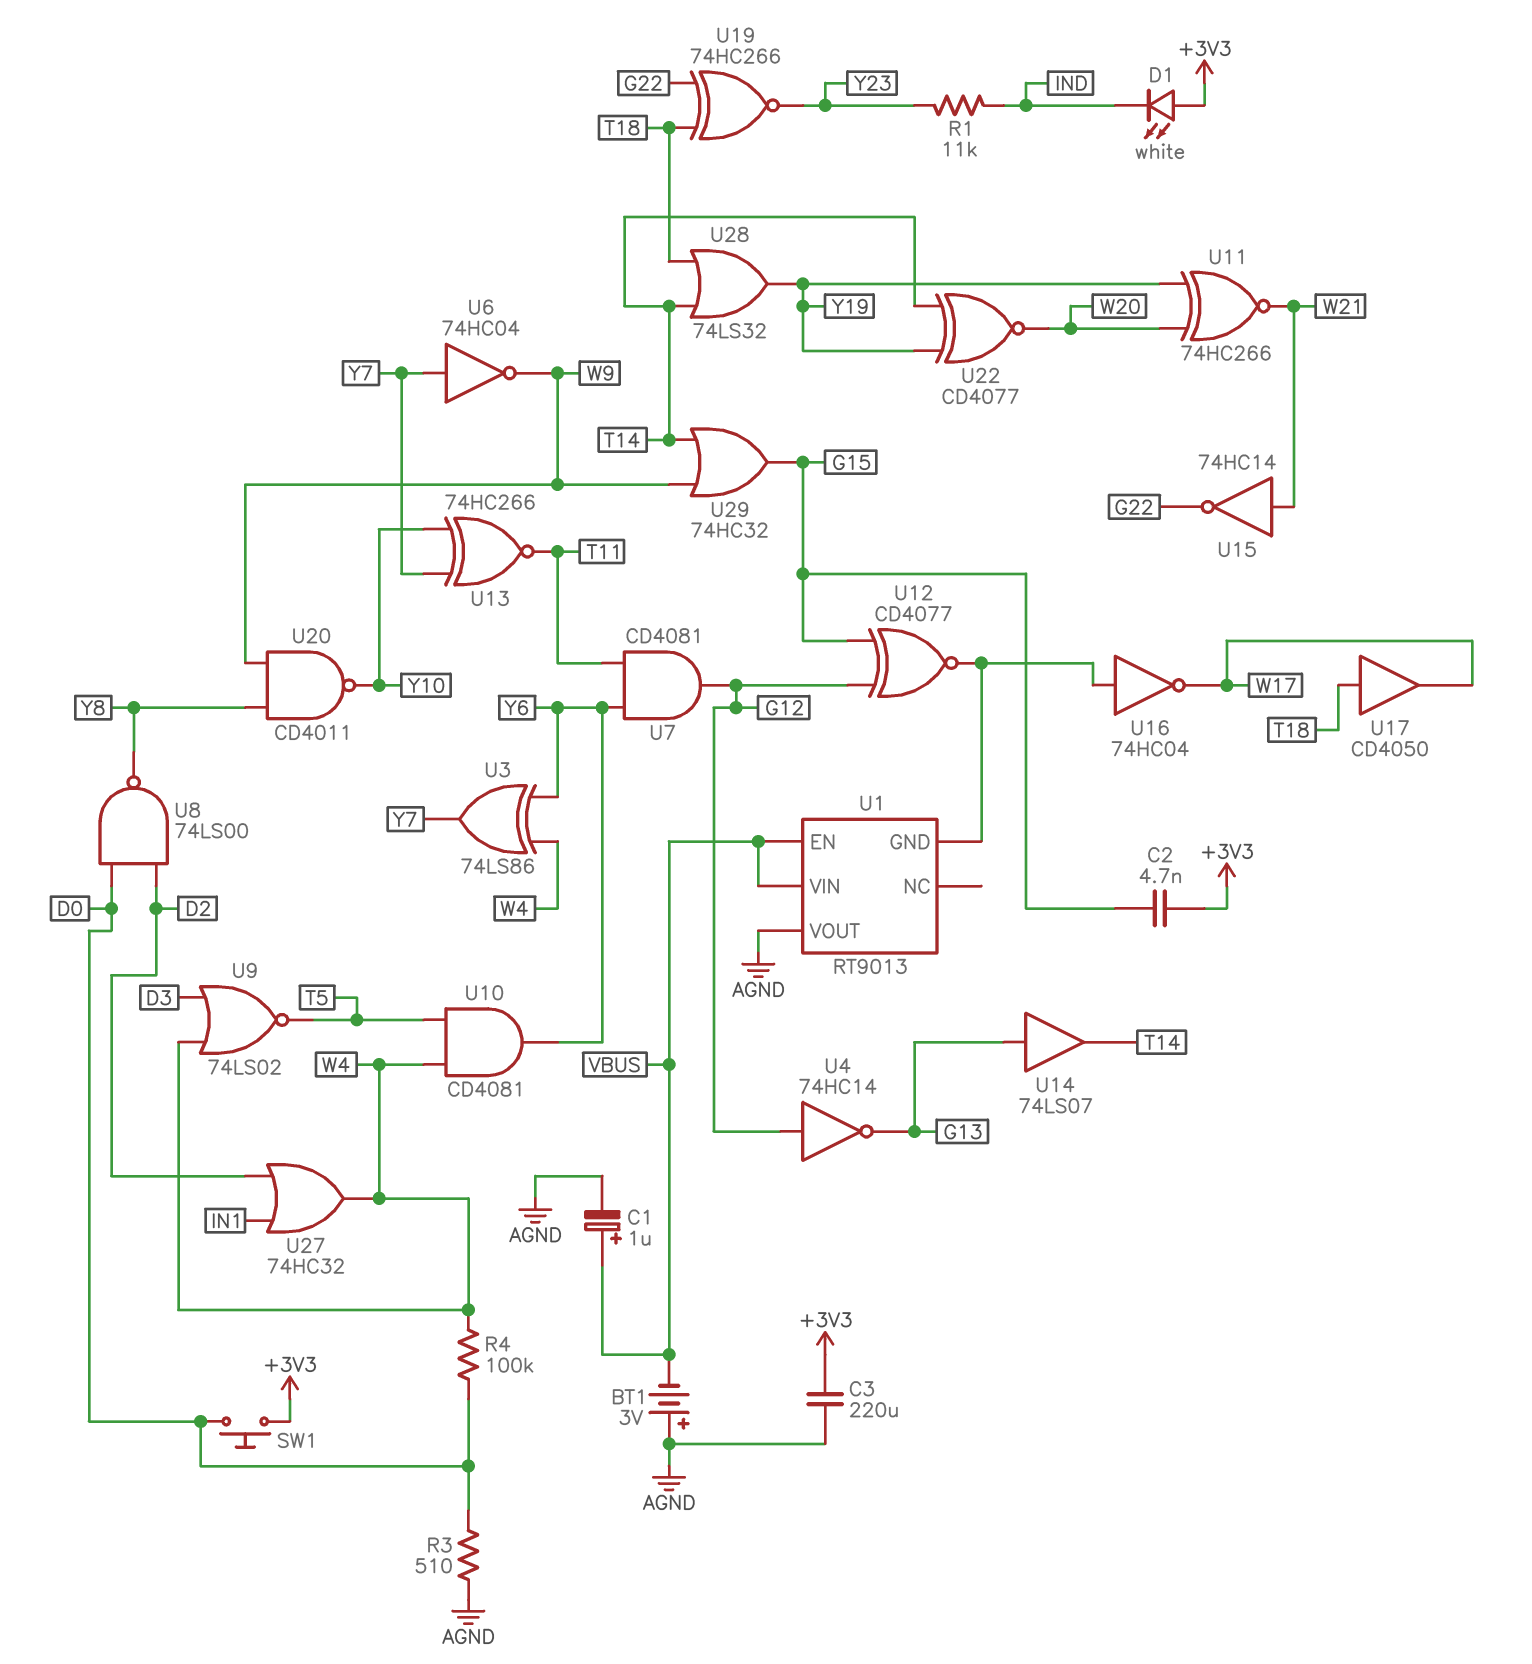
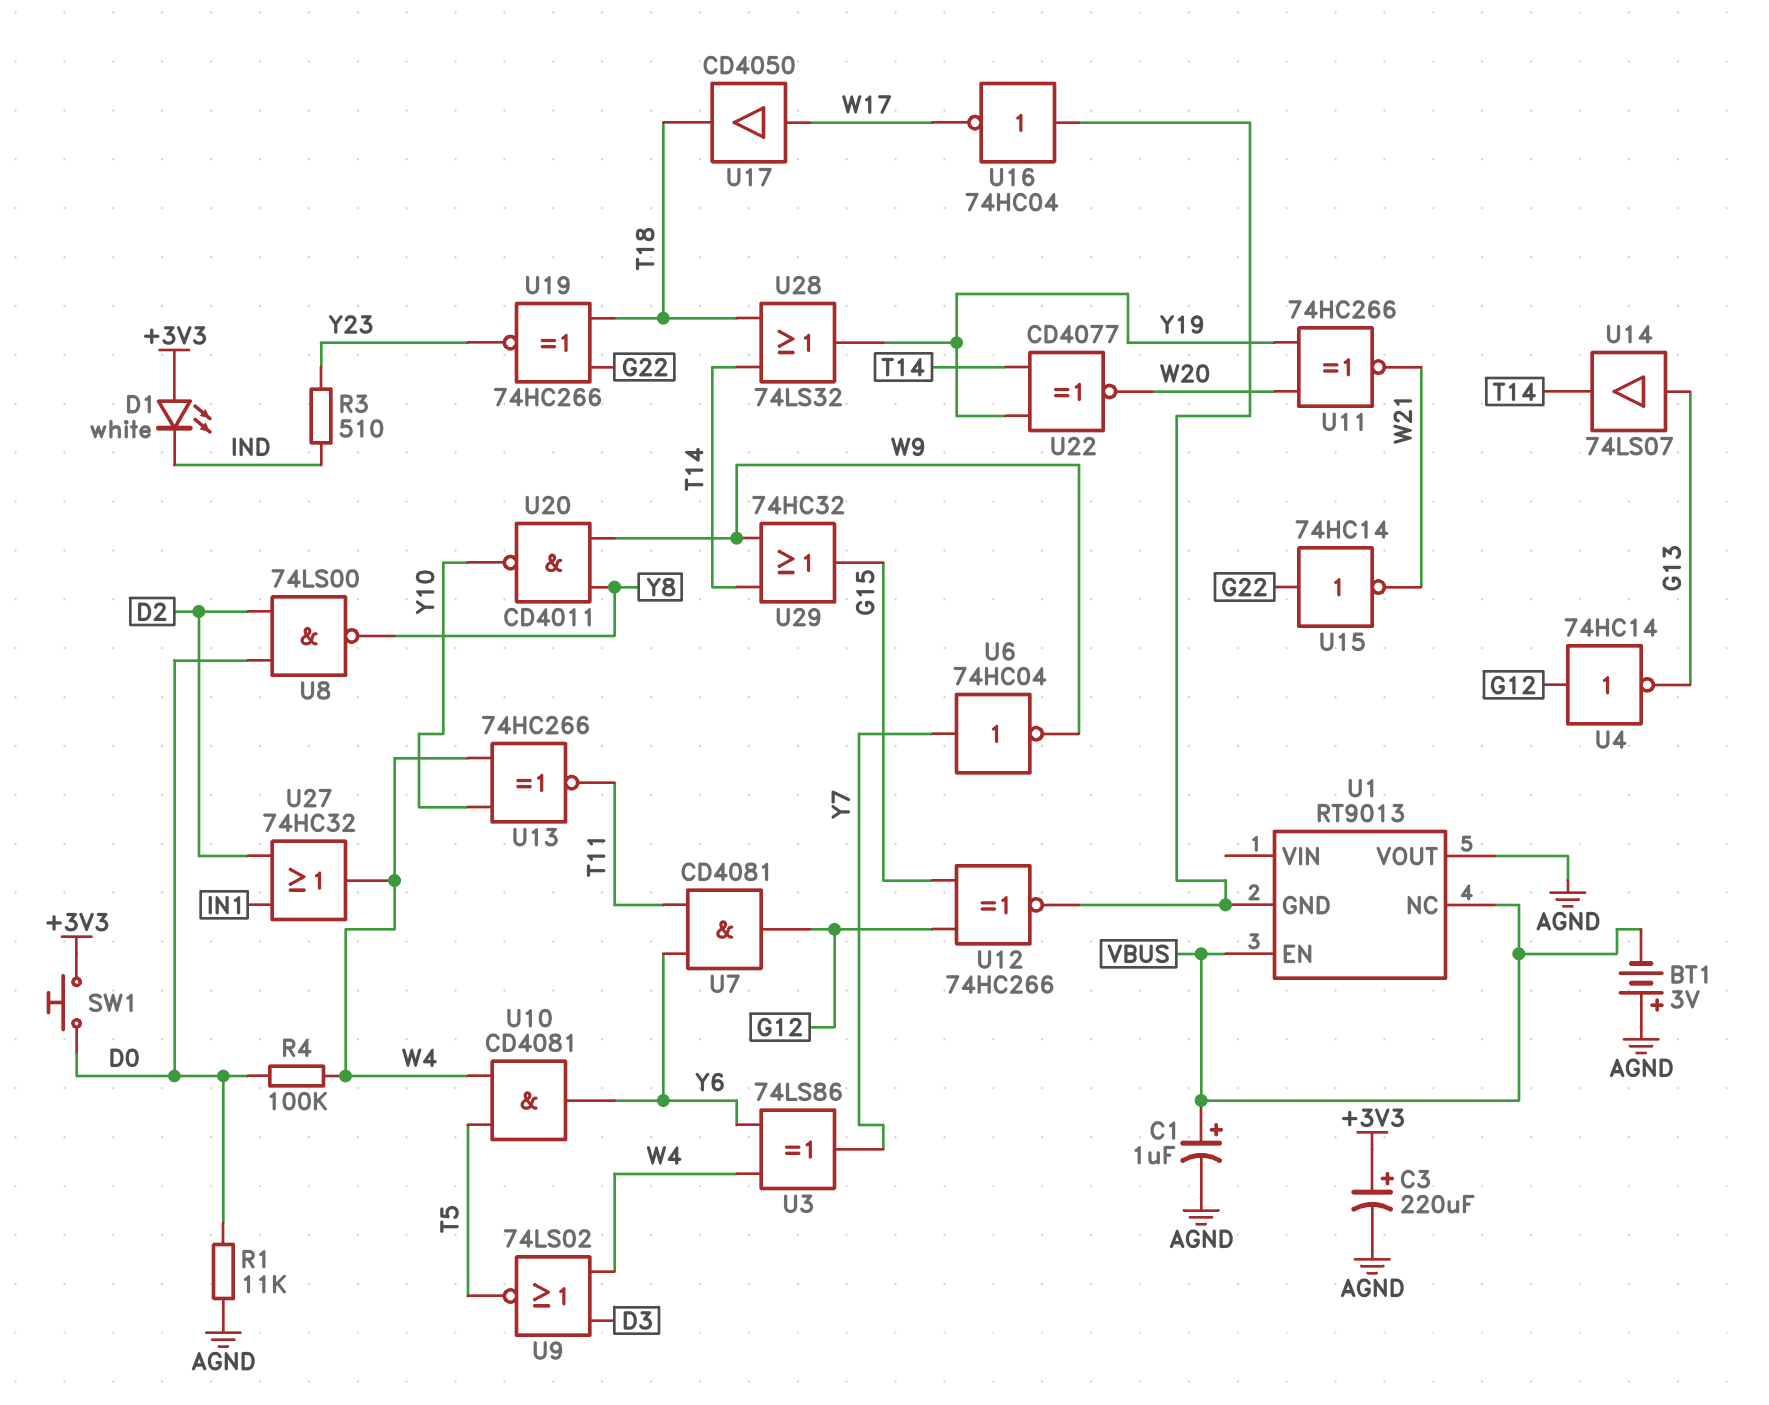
C2: 4.7nF (+3V3, G15) -> none
C3: 220uF (+3V3, AGND) -> 220uF (plus +3V3, minus AGND)
R1: 11k (IND, Y23) -> 11k (AGND, D0)
R3: 510 (AGND, D0) -> 510 (IND, Y23)
U1 pin NC: none -> VBUS
U1 pin VIN: VBUS -> none
U12: XNOR CD4077 (in G12, in G15, out U1/GND) -> XNOR 74HC266 (in G12, in G15, out U1/GND)
U13: XNOR 74HC266 (in Y7, in Y10, out T11) -> XNOR 74HC266 (in W4, in Y10, out T11)
U15: NOT 74HC14 (in W21, out G22) -> NOT 74HC14 (in G22, out W21)
U17: buffer CD4050 (in T18, out W17) -> buffer CD4050 (in W17, out T18)

